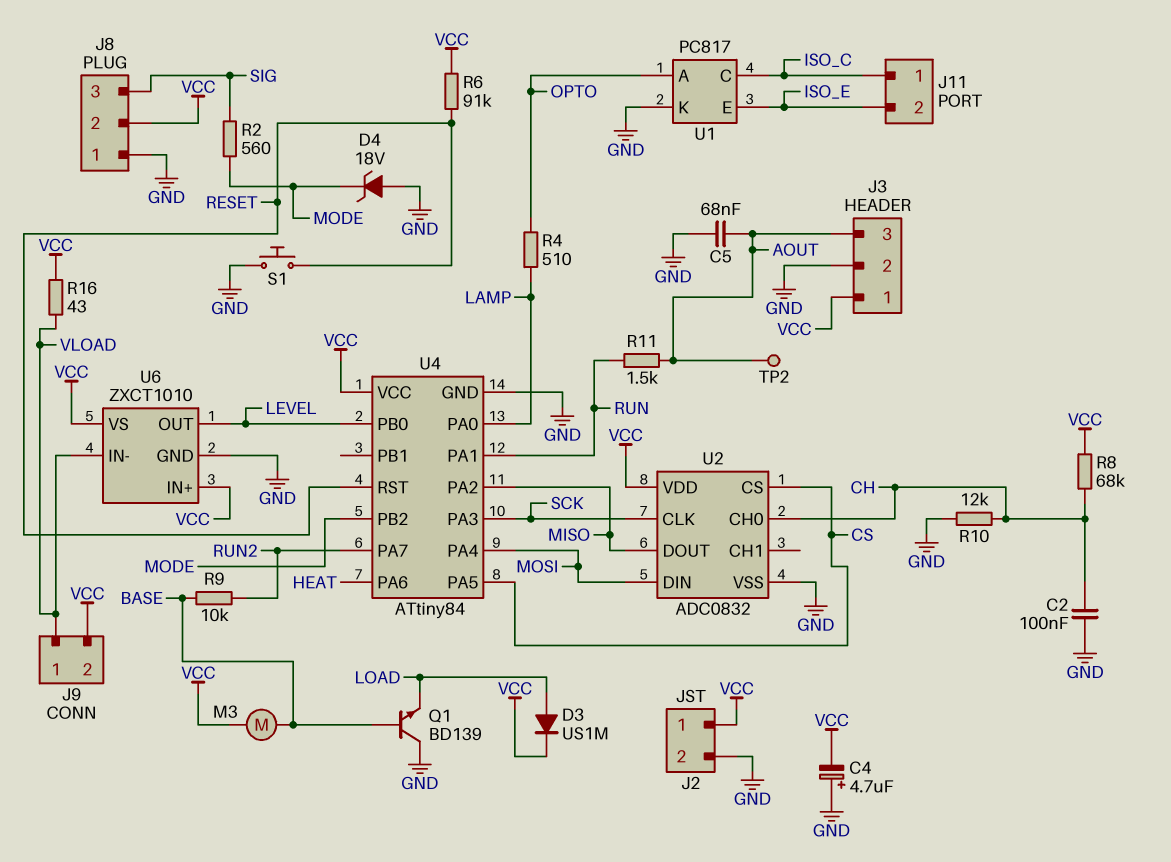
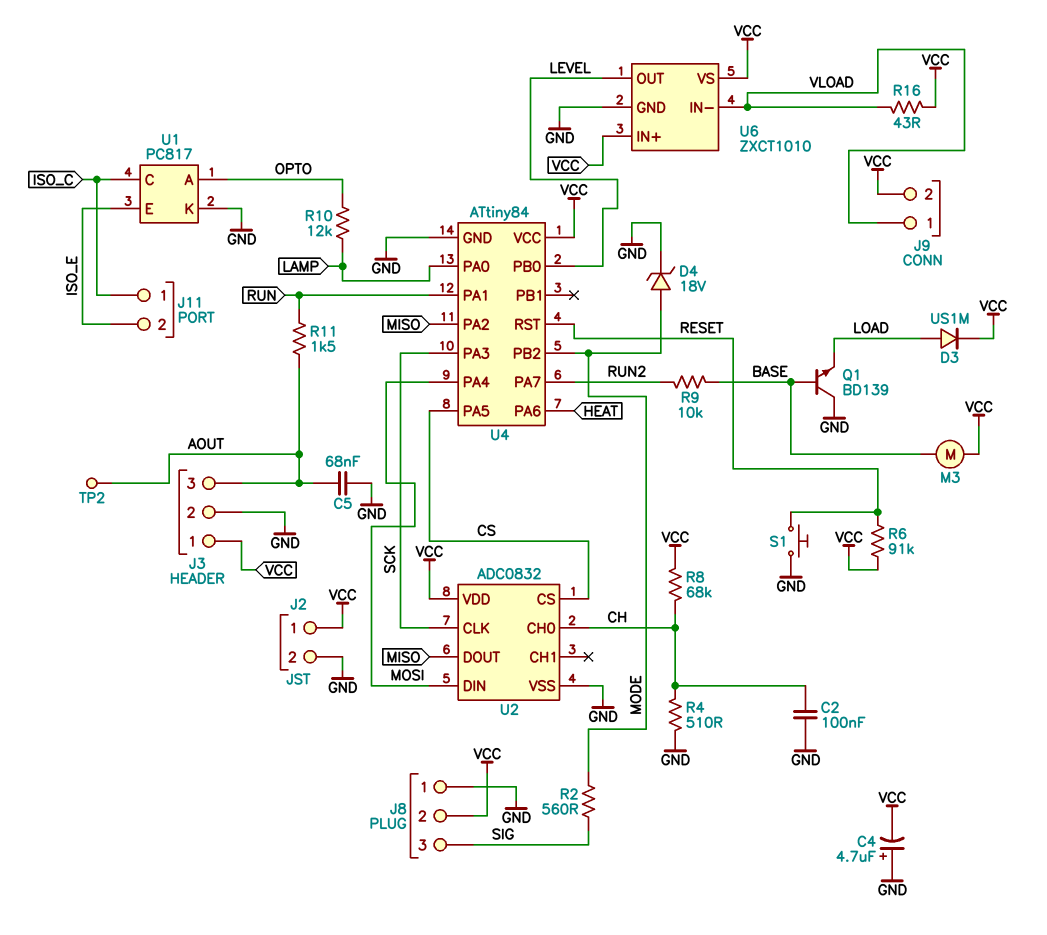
D4: zener 18V (A GND, K MODE) -> zener 18V (A MODE, K GND)
R4: 510 (LAMP, OPTO) -> 510 (CH, GND)
R10: 12k (CH, GND) -> 12k (LAMP, OPTO)

